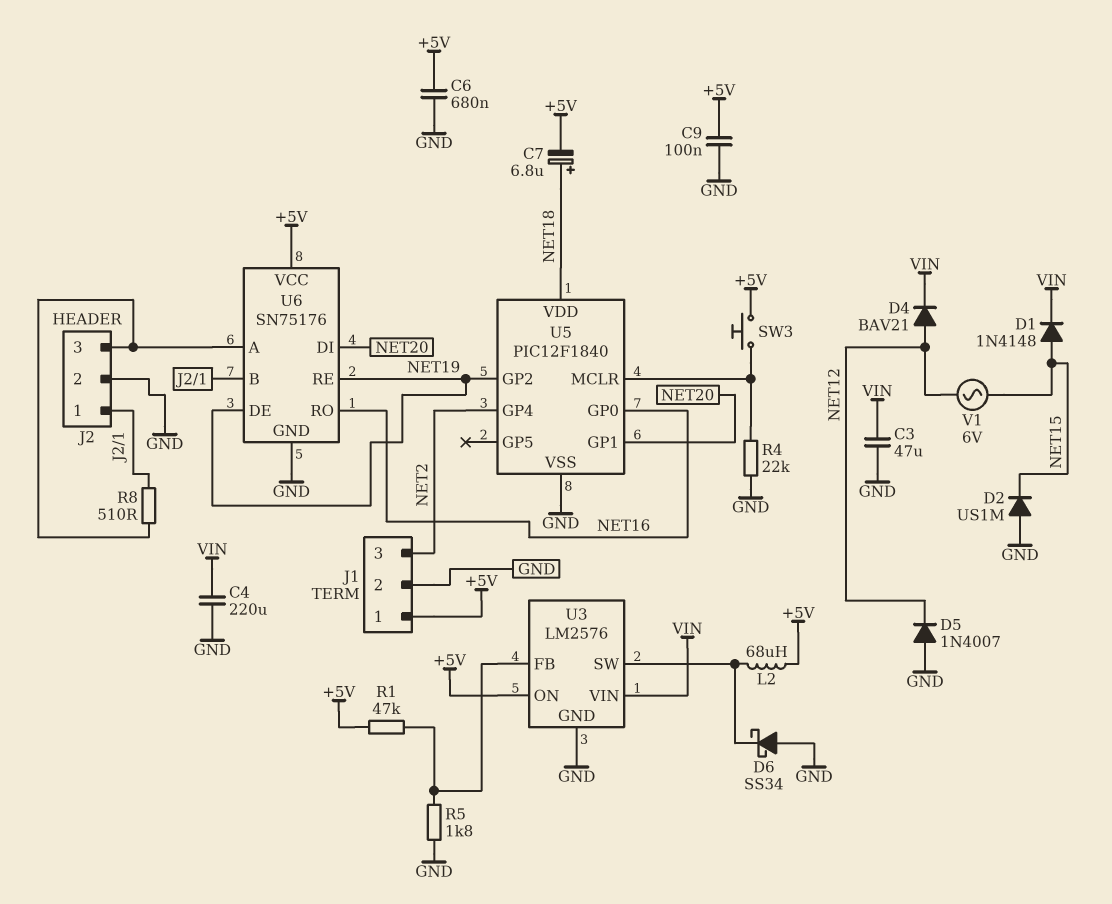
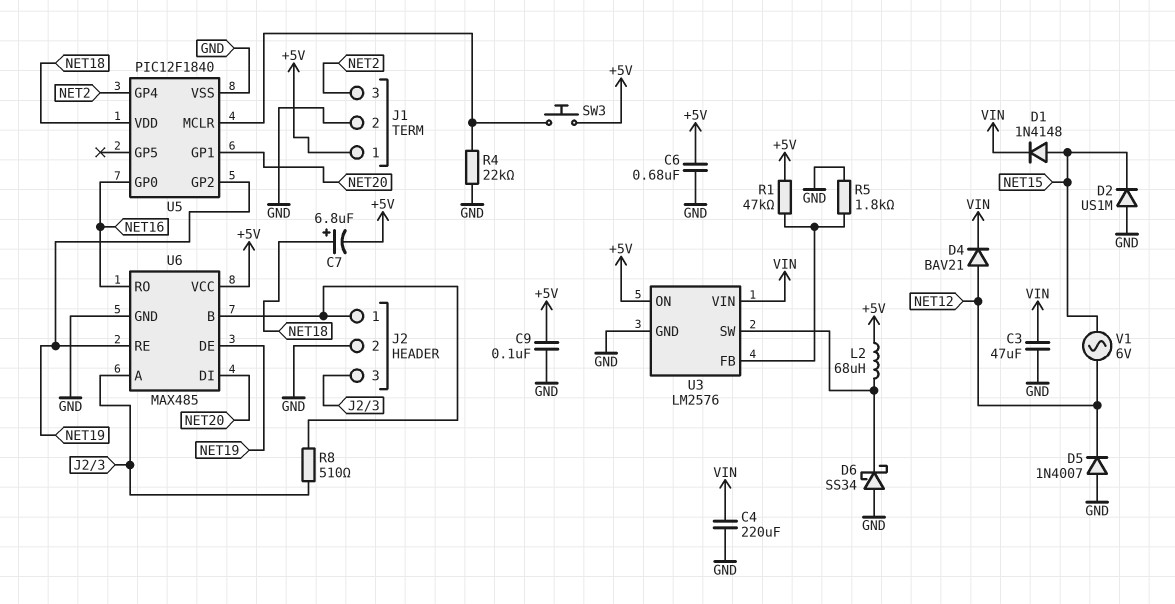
U6: SN75176 -> MAX485

